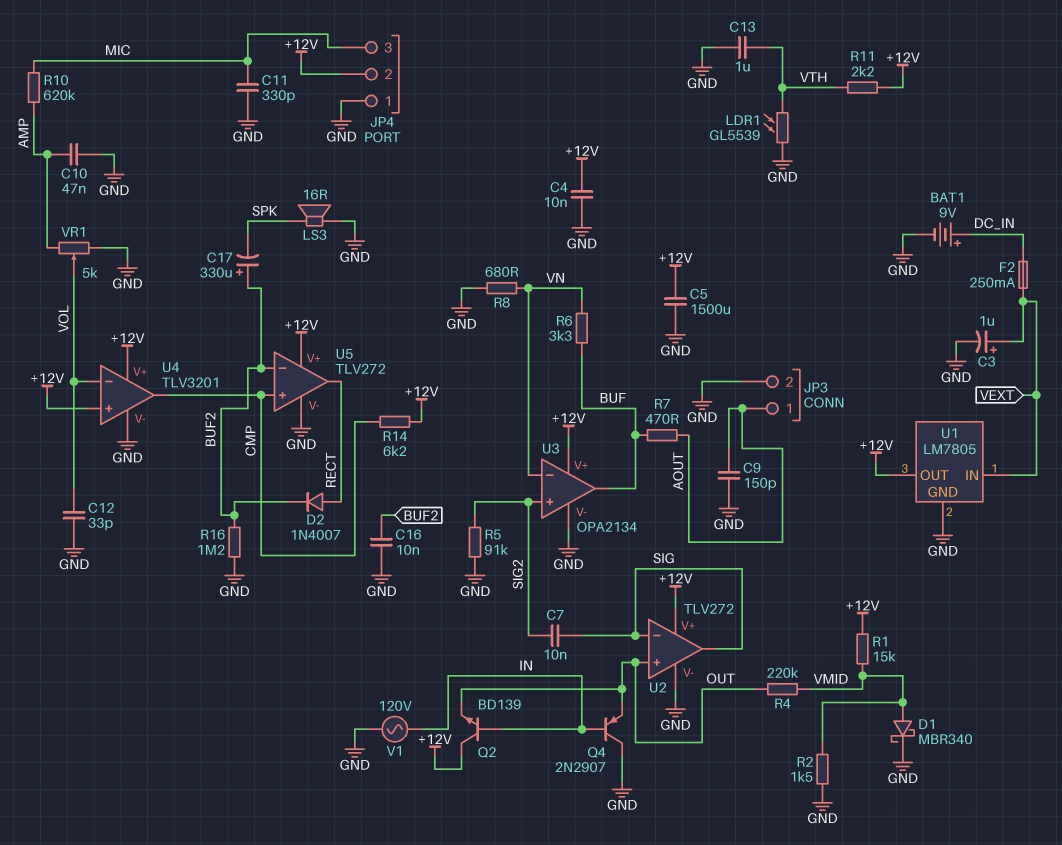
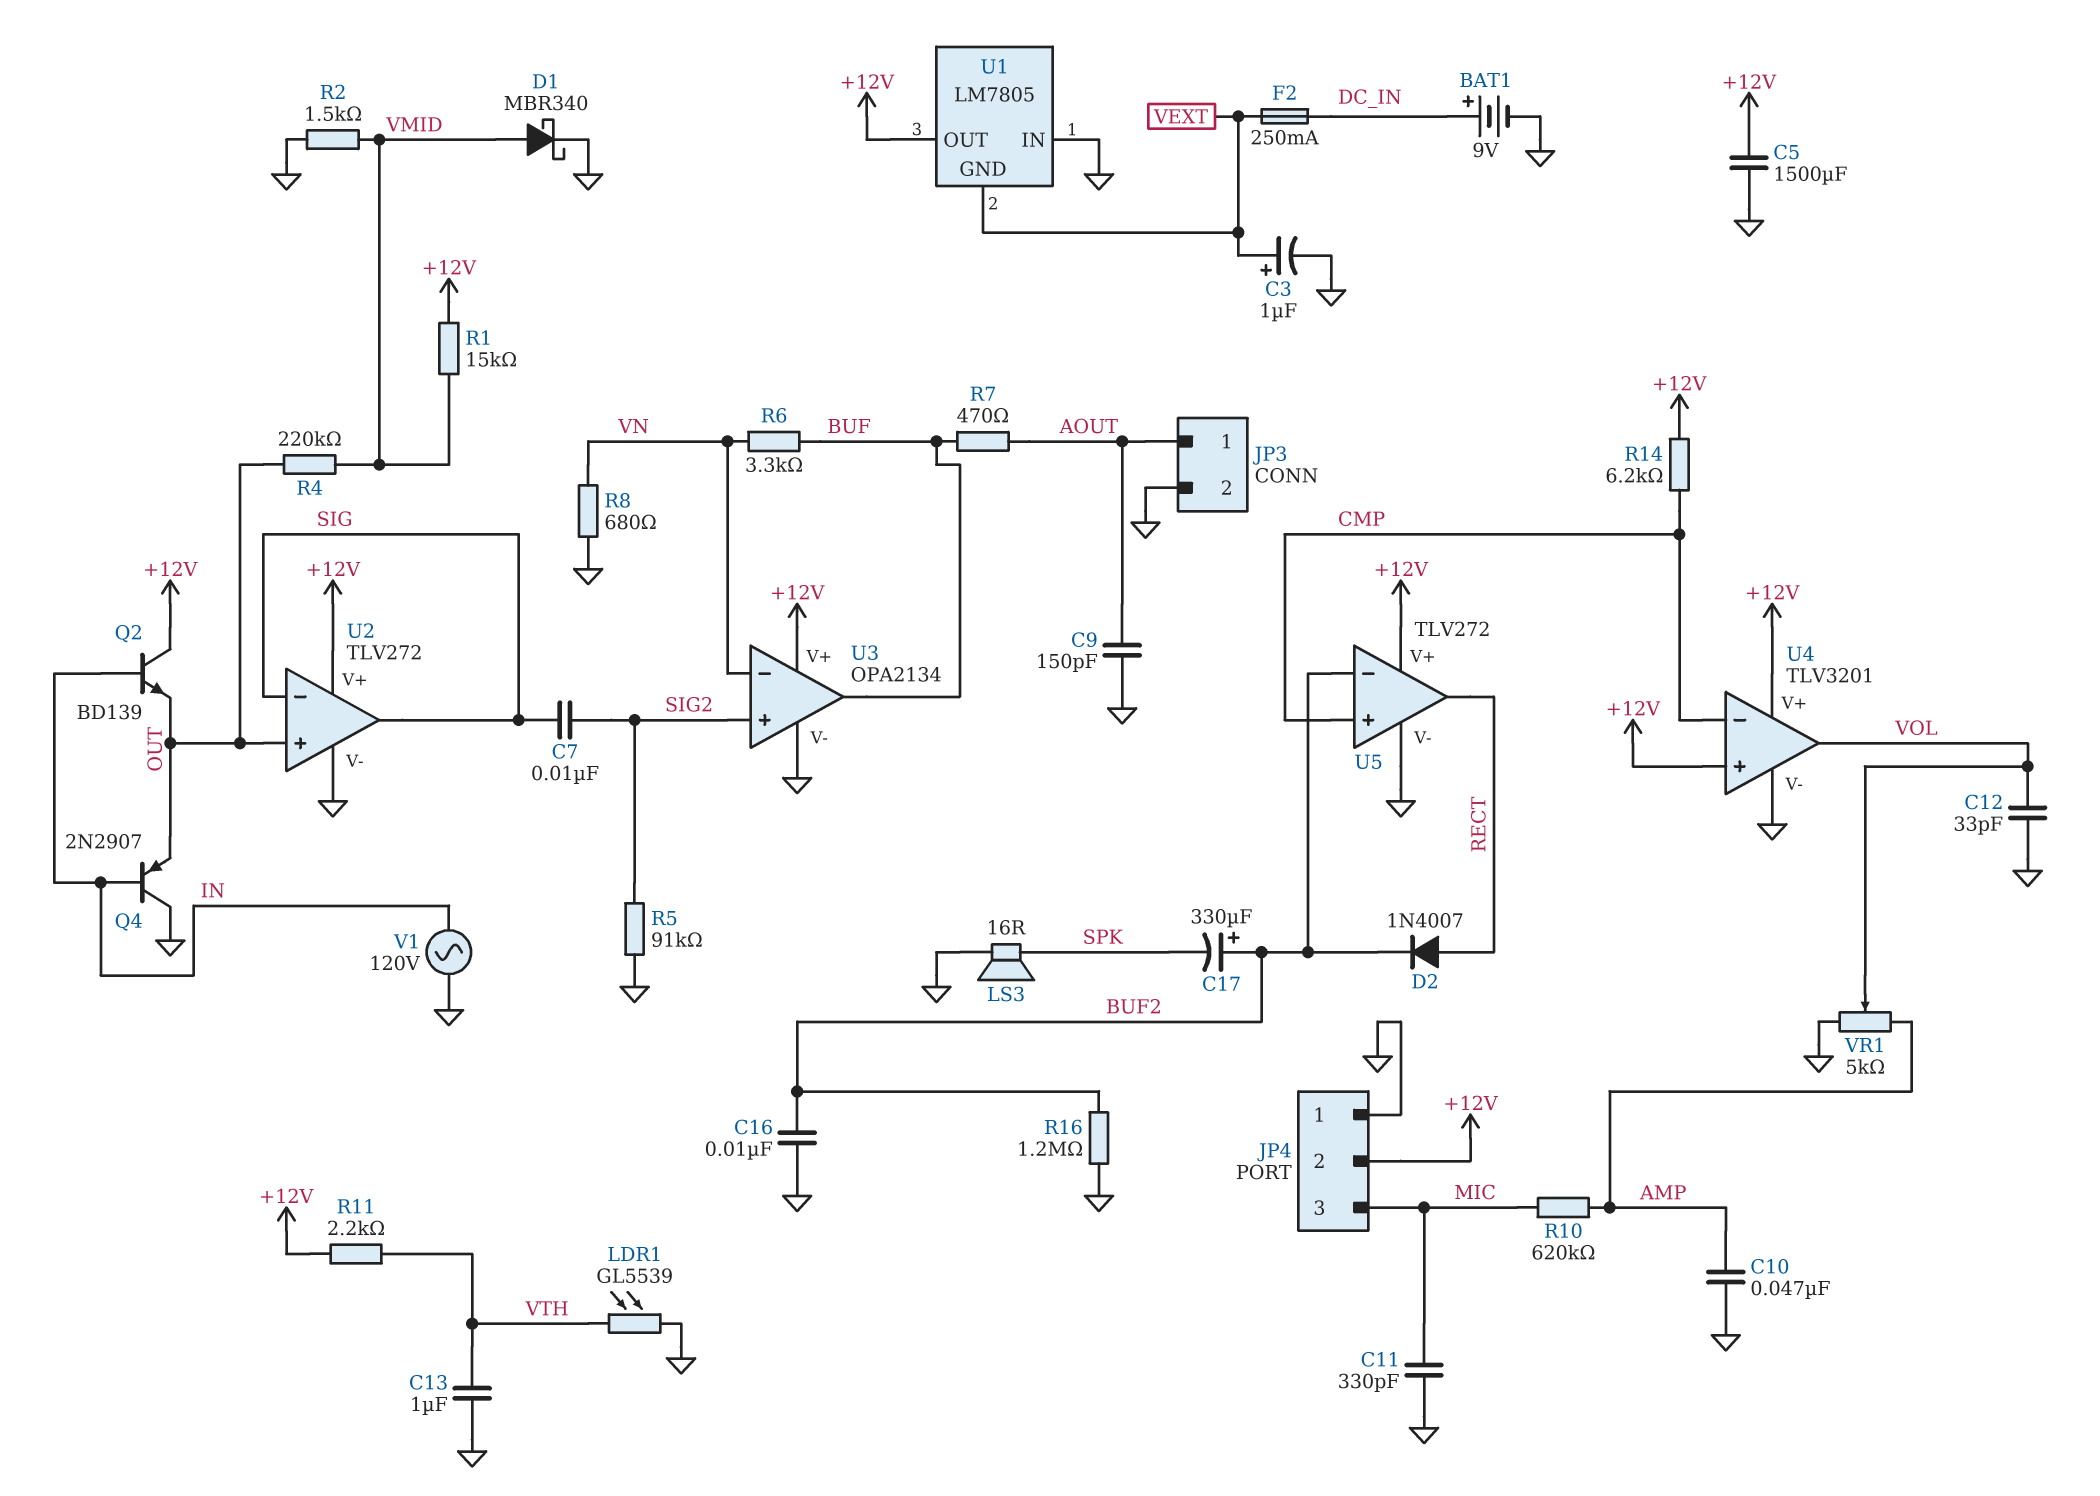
C4: 10nF (+12V, GND) -> none
U1 pin GND: GND -> VEXT
U1 pin IN: VEXT -> GND
U4 pin in-: VOL -> CMP
U4 pin out: CMP -> VOL

